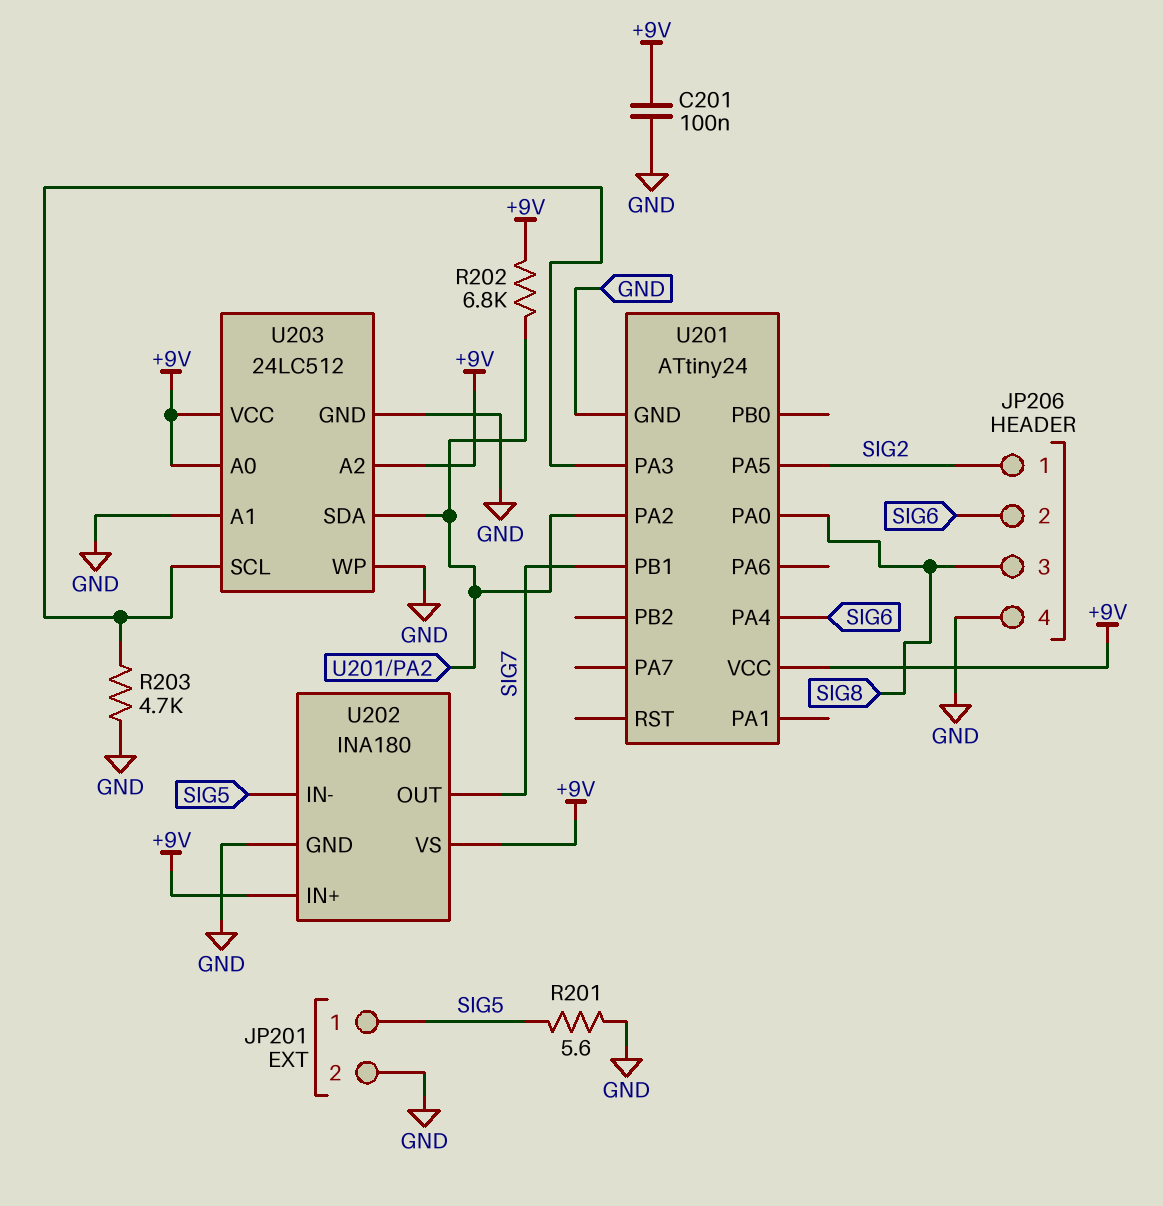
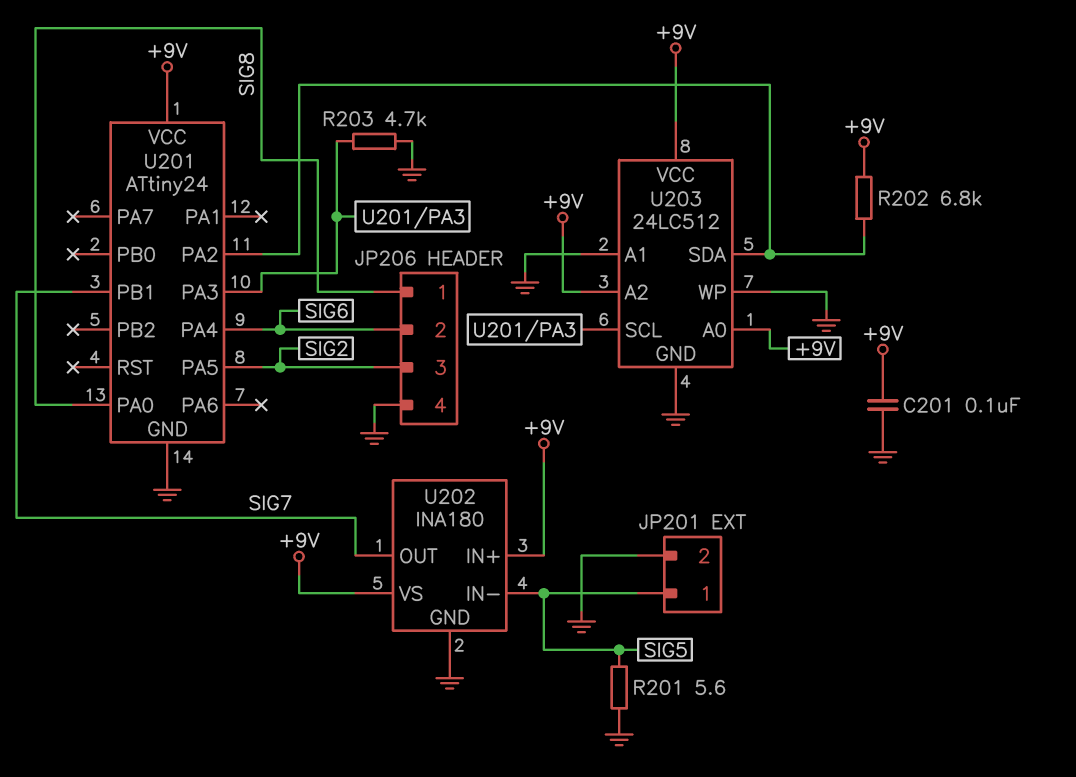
JP206 pin 1: SIG2 -> SIG8
JP206 pin 3: SIG8 -> SIG2

